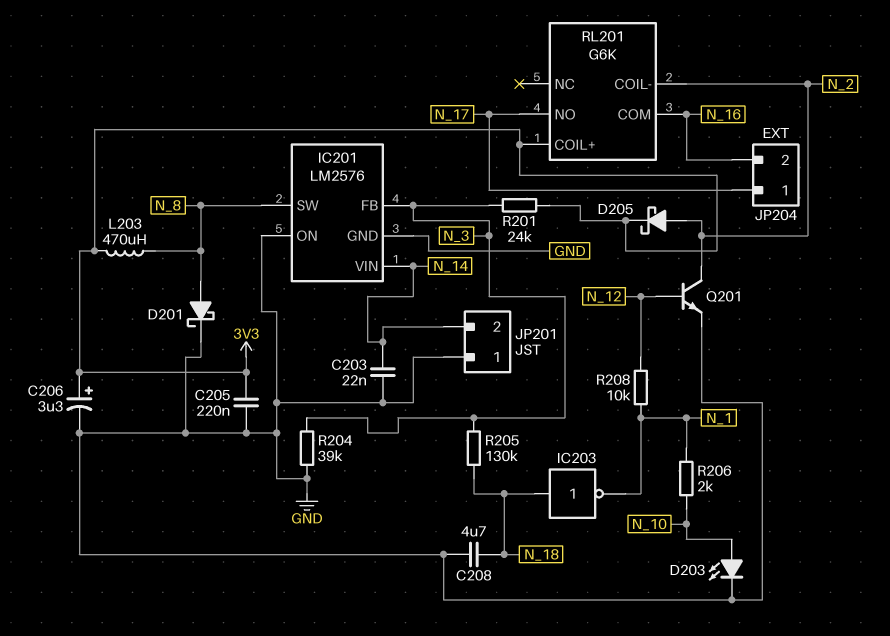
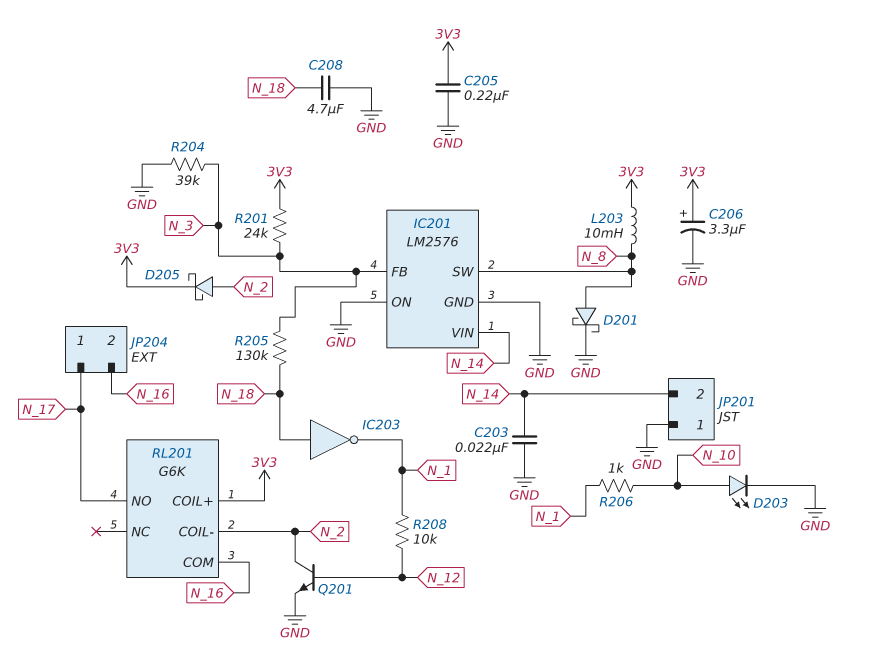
L203: 470uH (3V3, N_8) -> 10mH (3V3, N_8)
R206: 2k (N_1, N_10) -> 1k (N_1, N_10)

